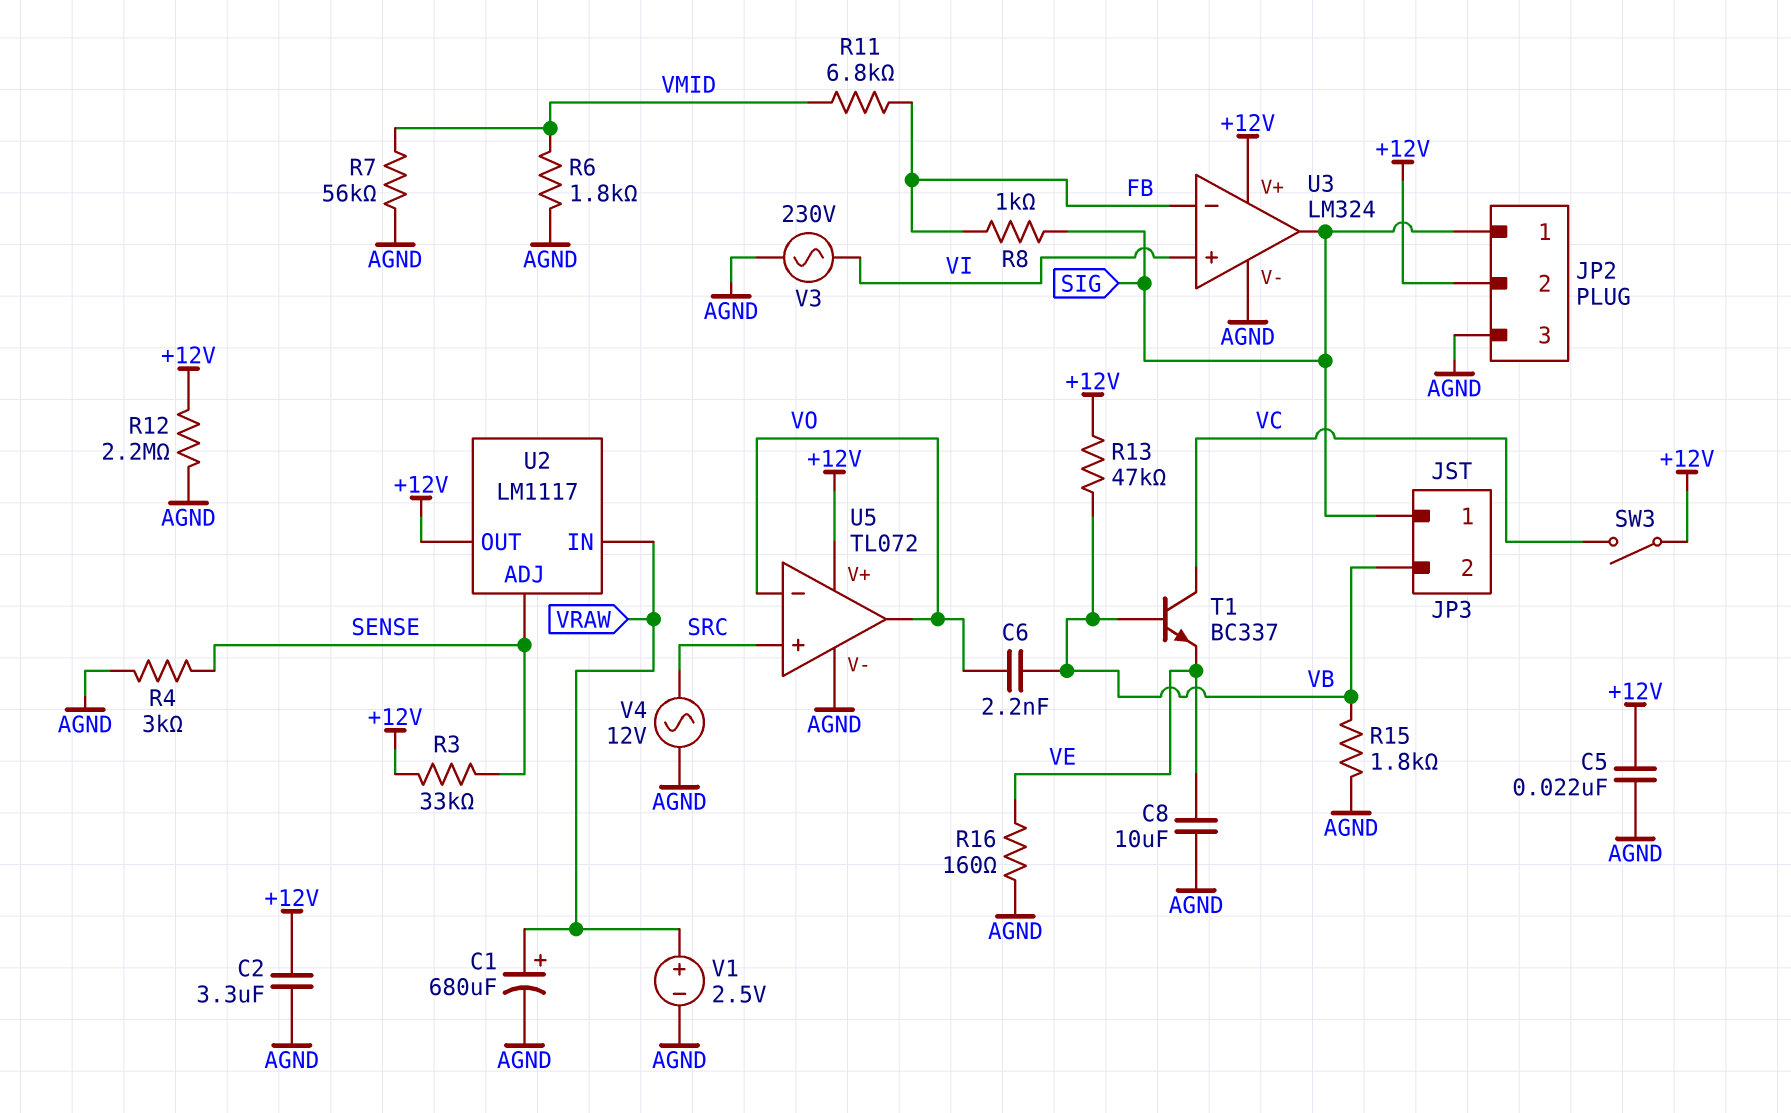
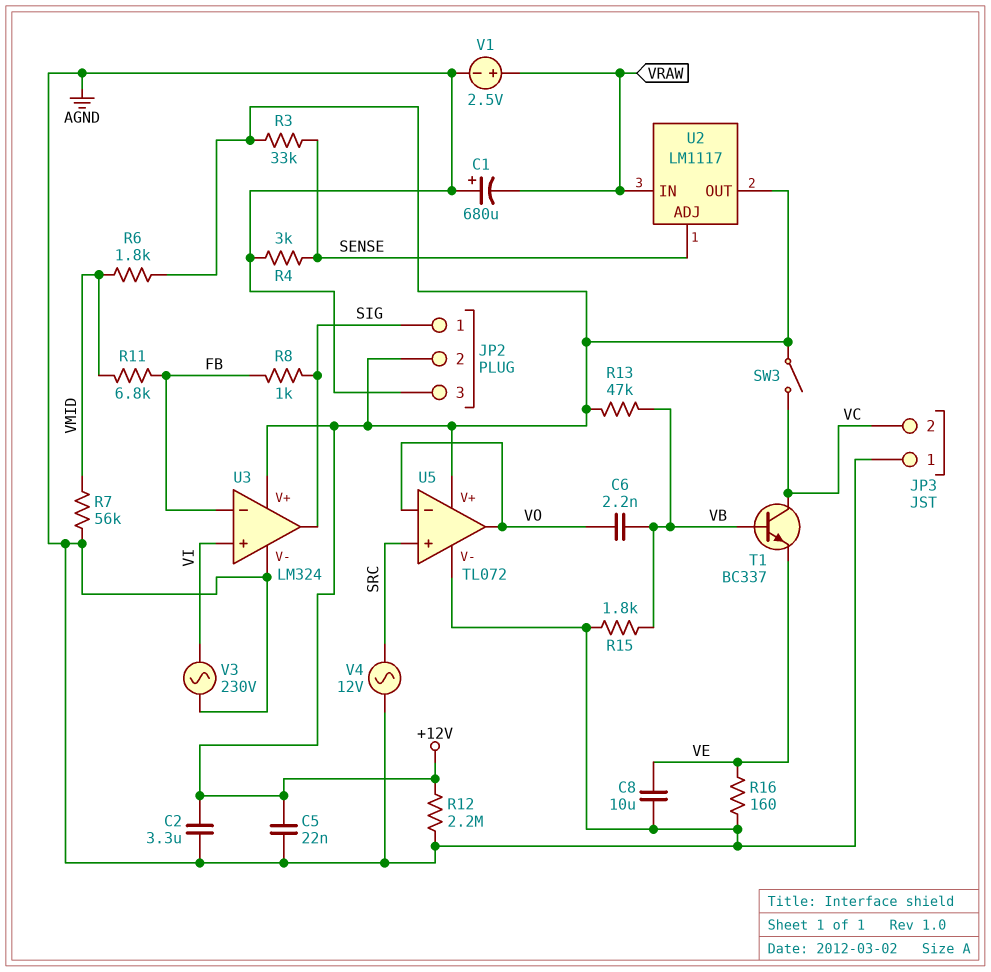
C1: 680uF (plus VRAW, minus AGND) -> 680uF (plus AGND, minus VRAW)
JP3 pin 1: SIG -> AGND
JP3 pin 2: VB -> VC
R6: 1.8k (AGND, VMID) -> 1.8k (+12V, VMID)

